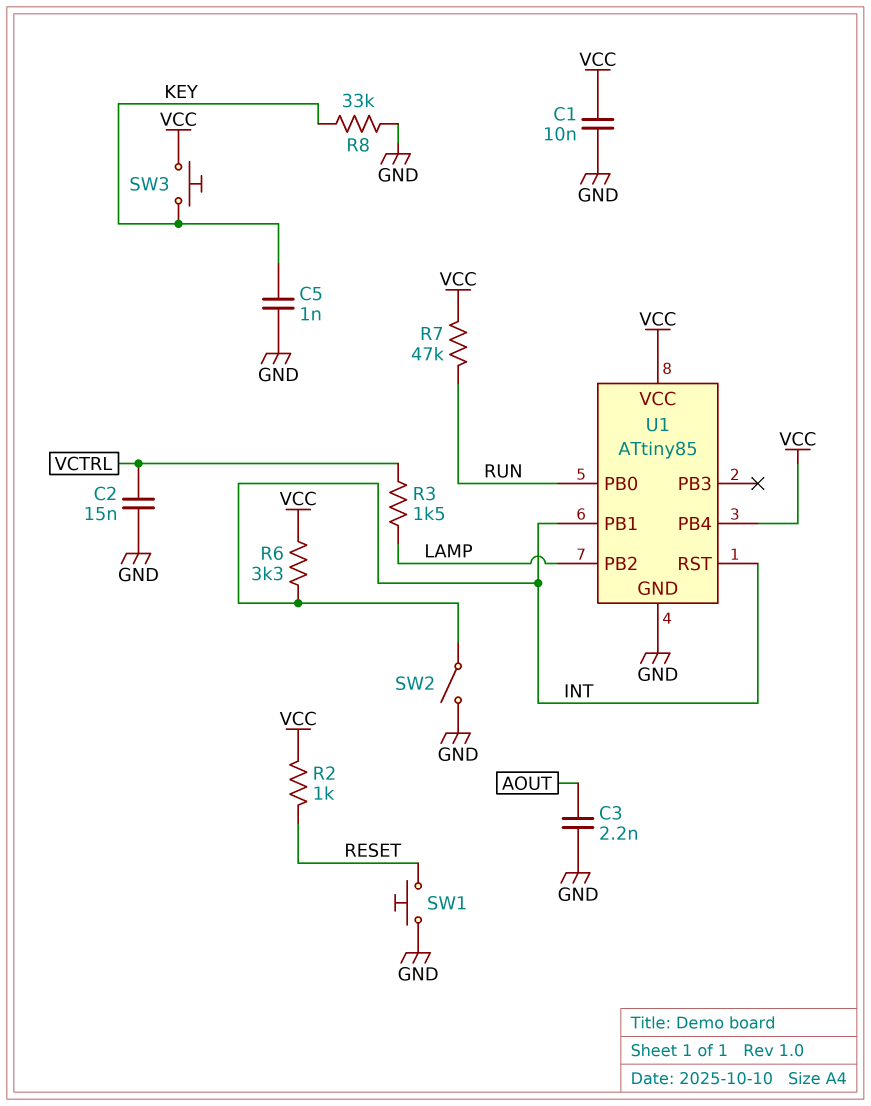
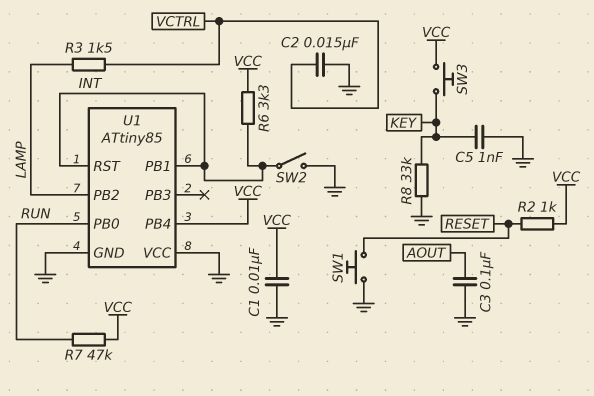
C3: 2.2nF (AOUT, GND) -> 100nF (AOUT, GND)
U1 pin VCC: VCC -> GND

